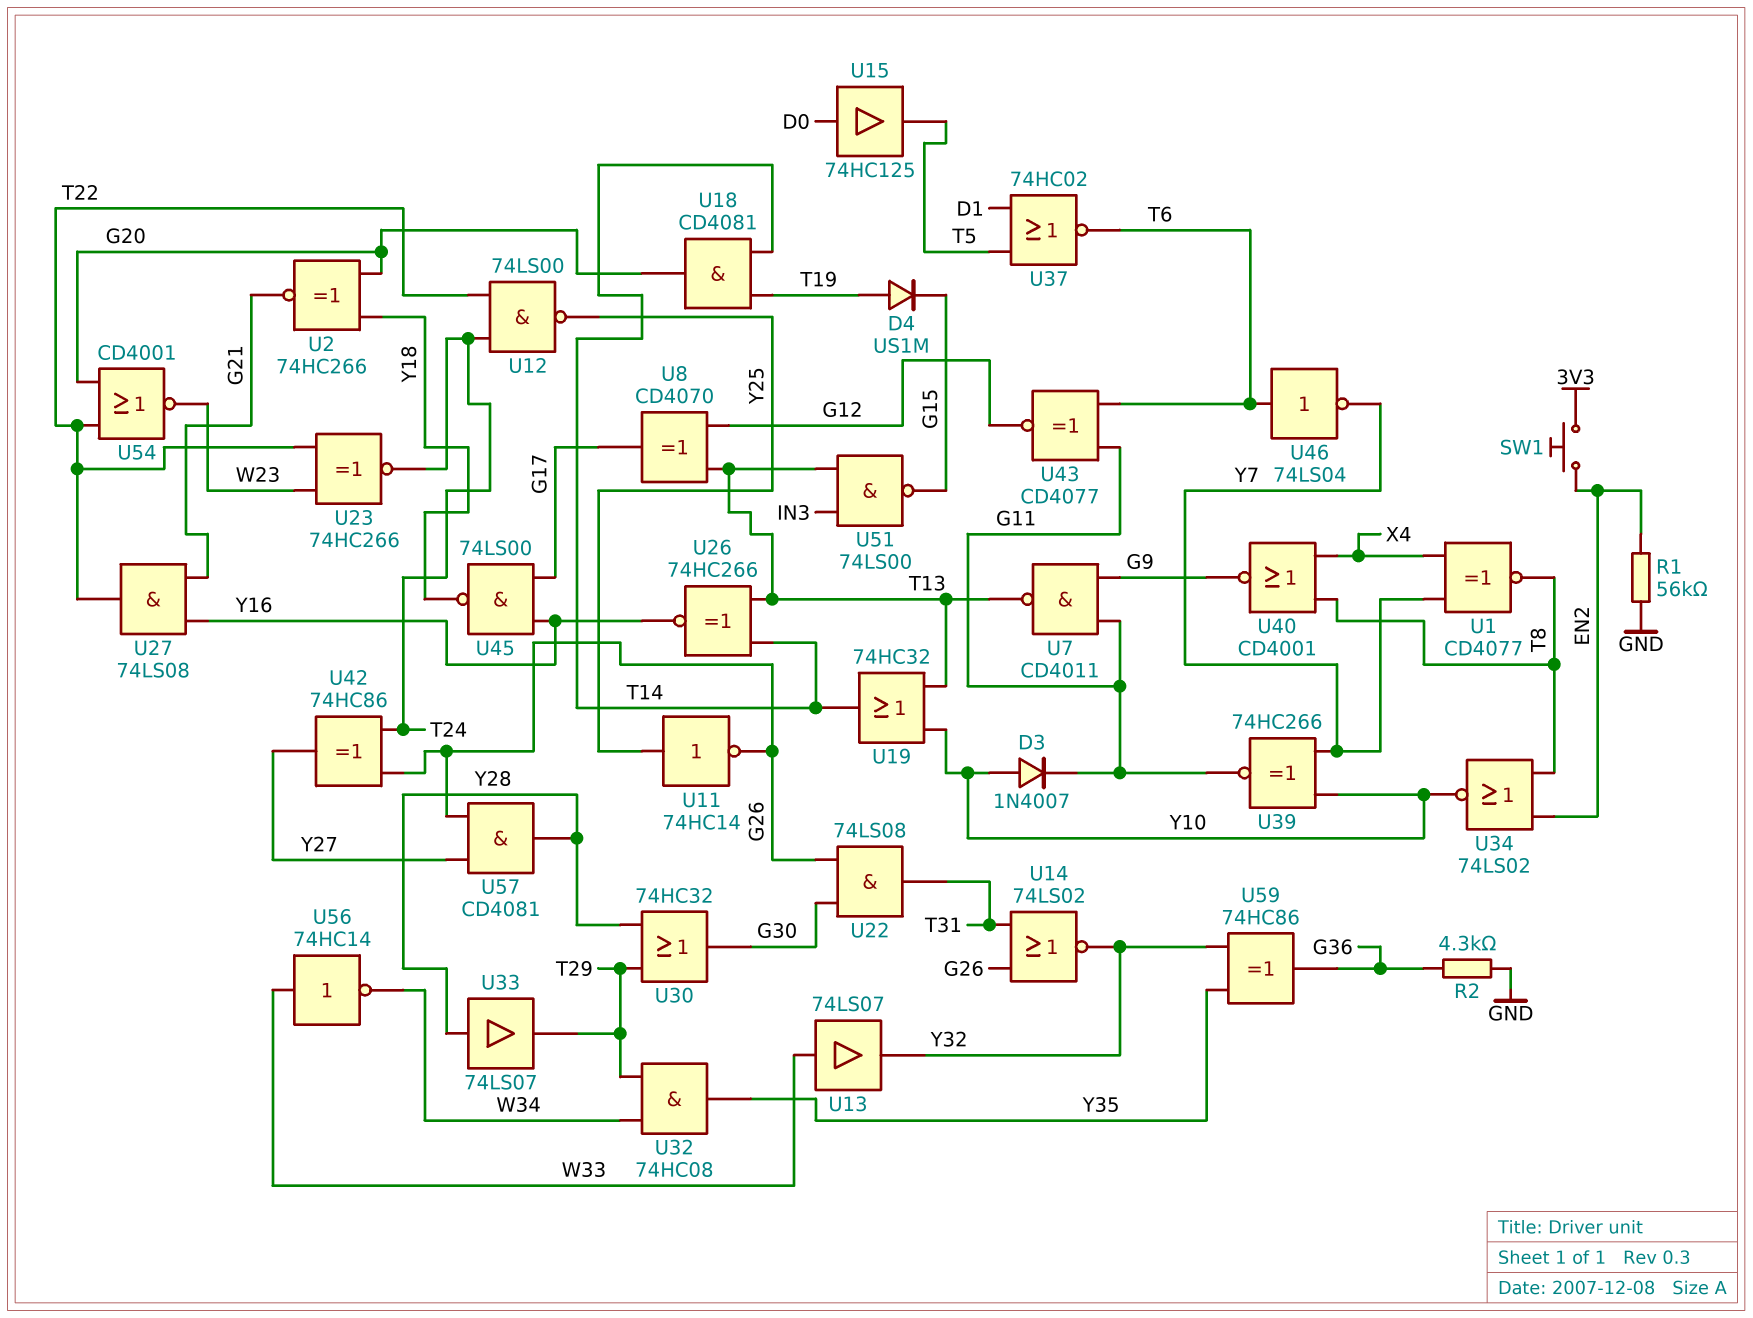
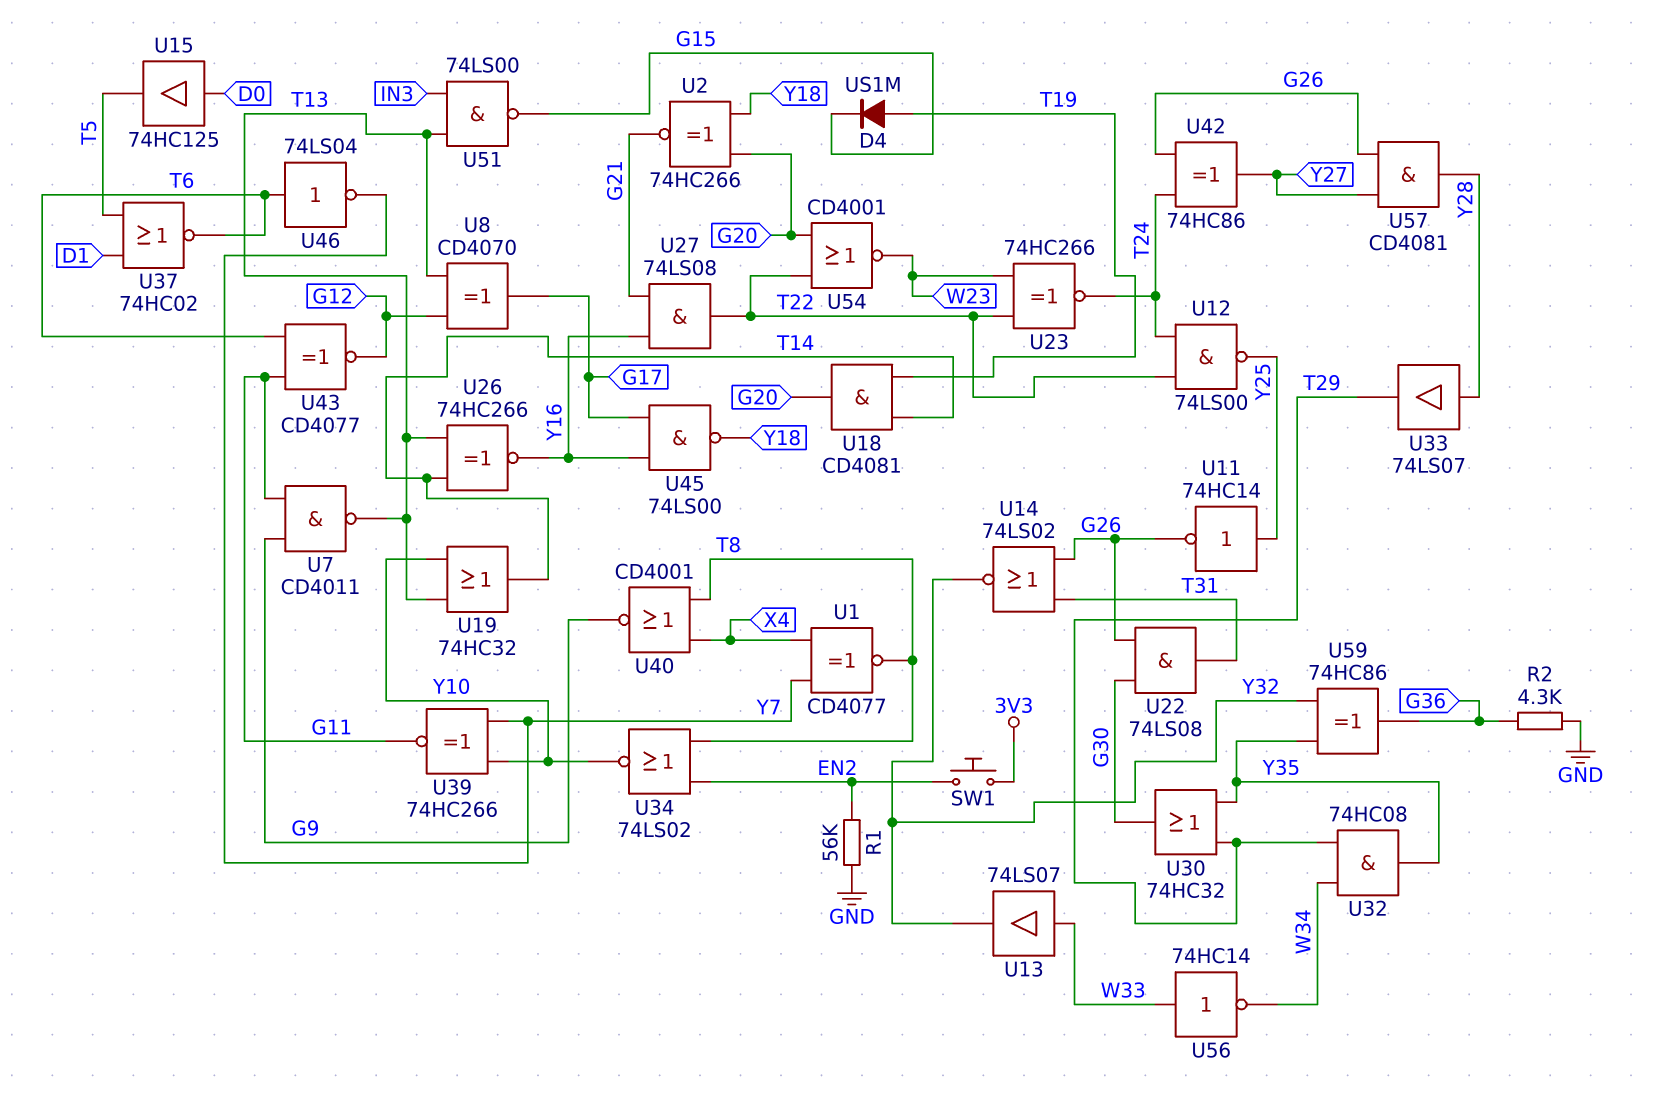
D3: diode 1N4007 (A Y10, K G11) -> none
U30: OR 74HC32 (in T29, in Y28, out G30) -> OR 74HC32 (in T29, in Y35, out G30)

